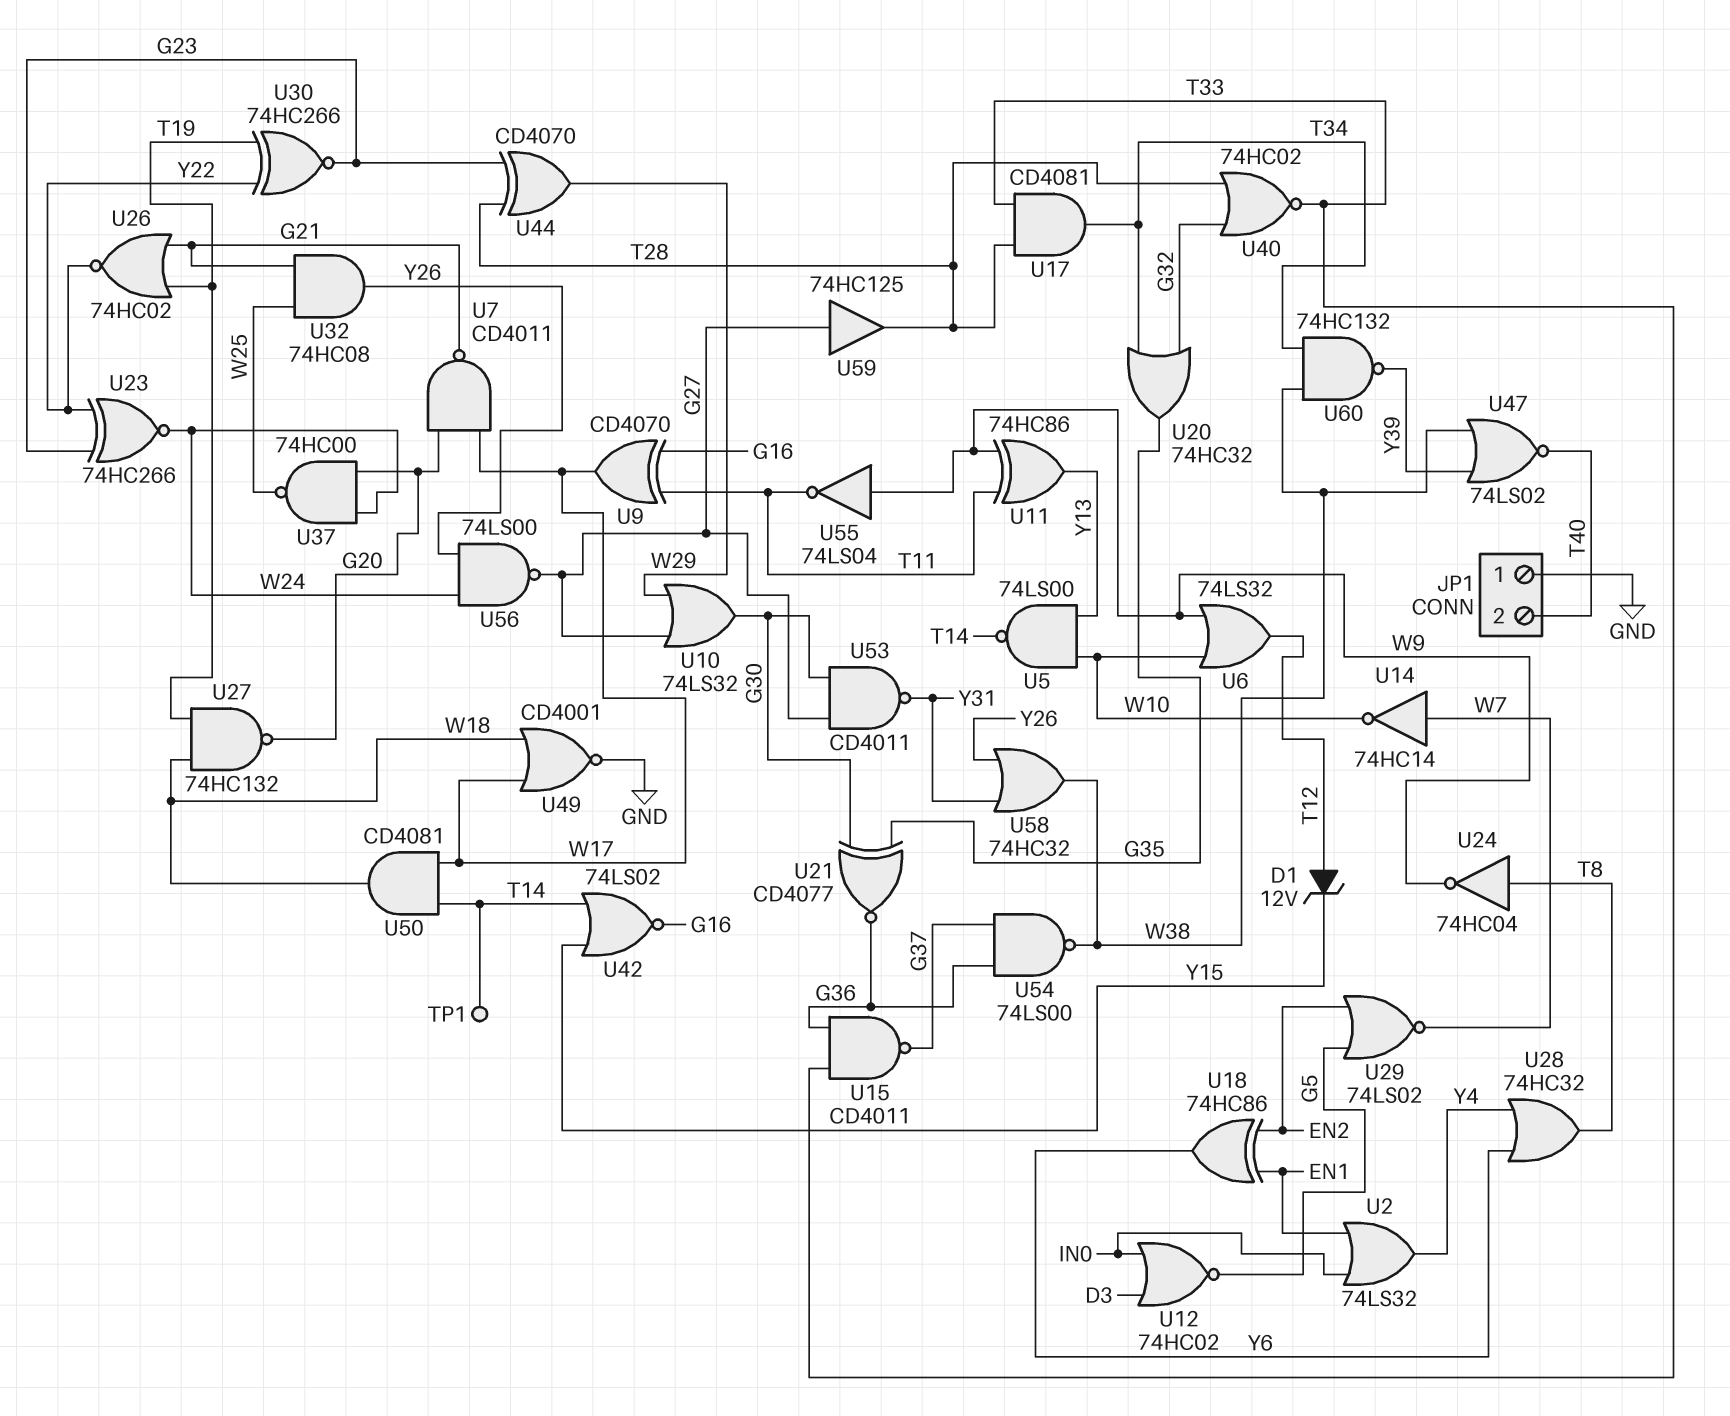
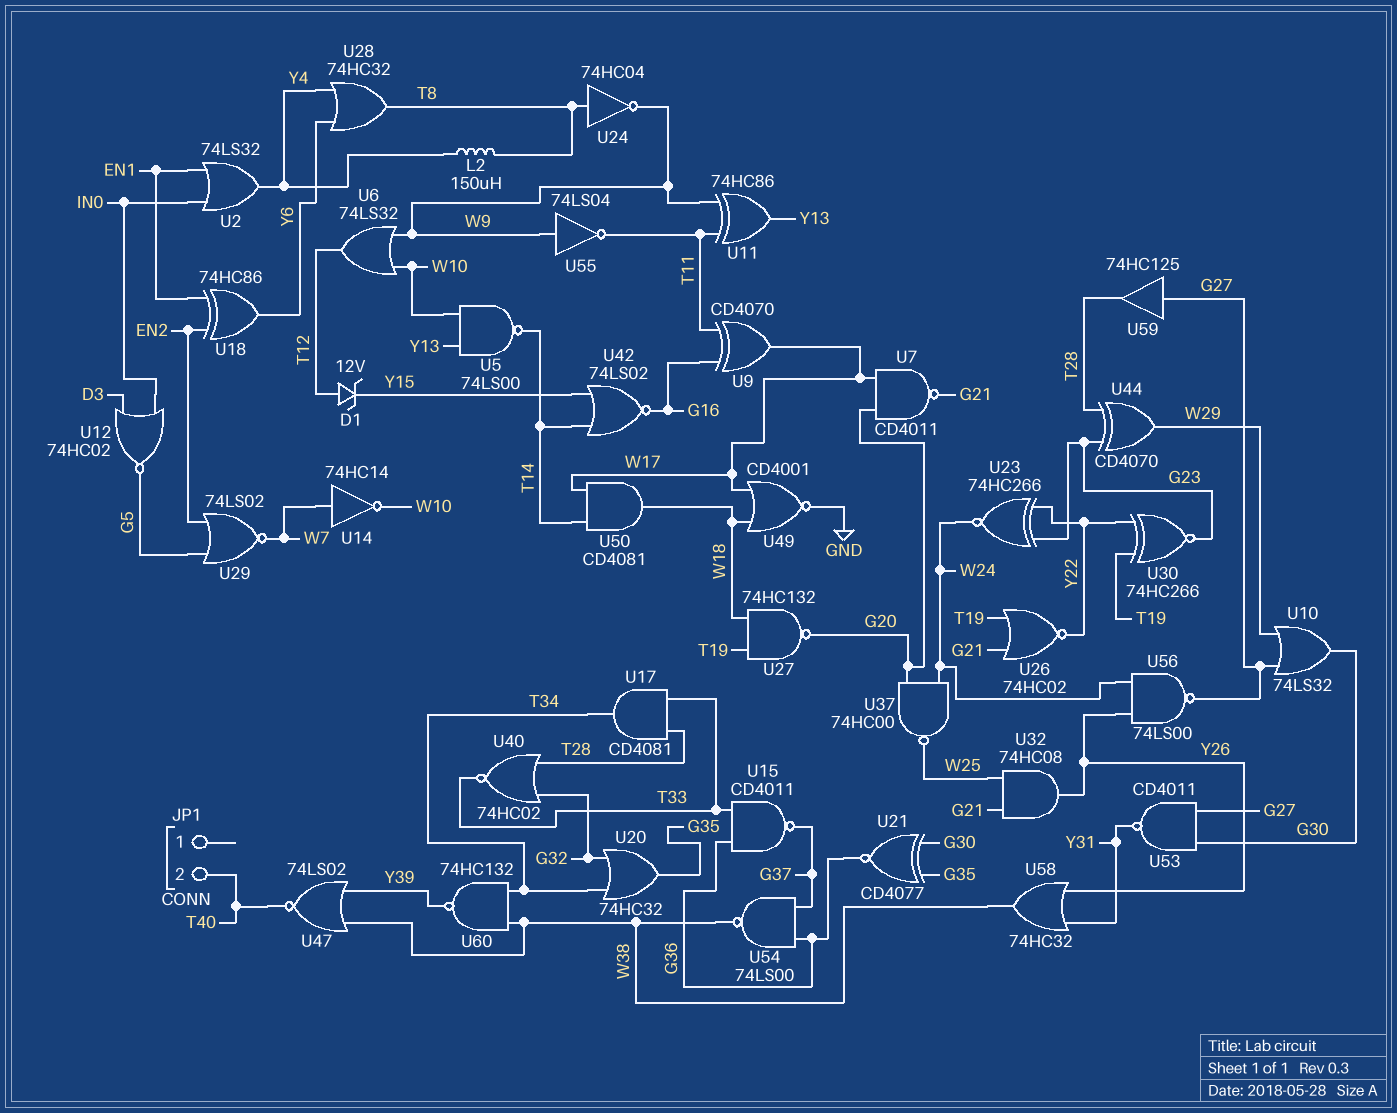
JP1 pin 1: GND -> none
L2: none -> 150uH (T8, Y4)
TP1: test point (T14) -> none

